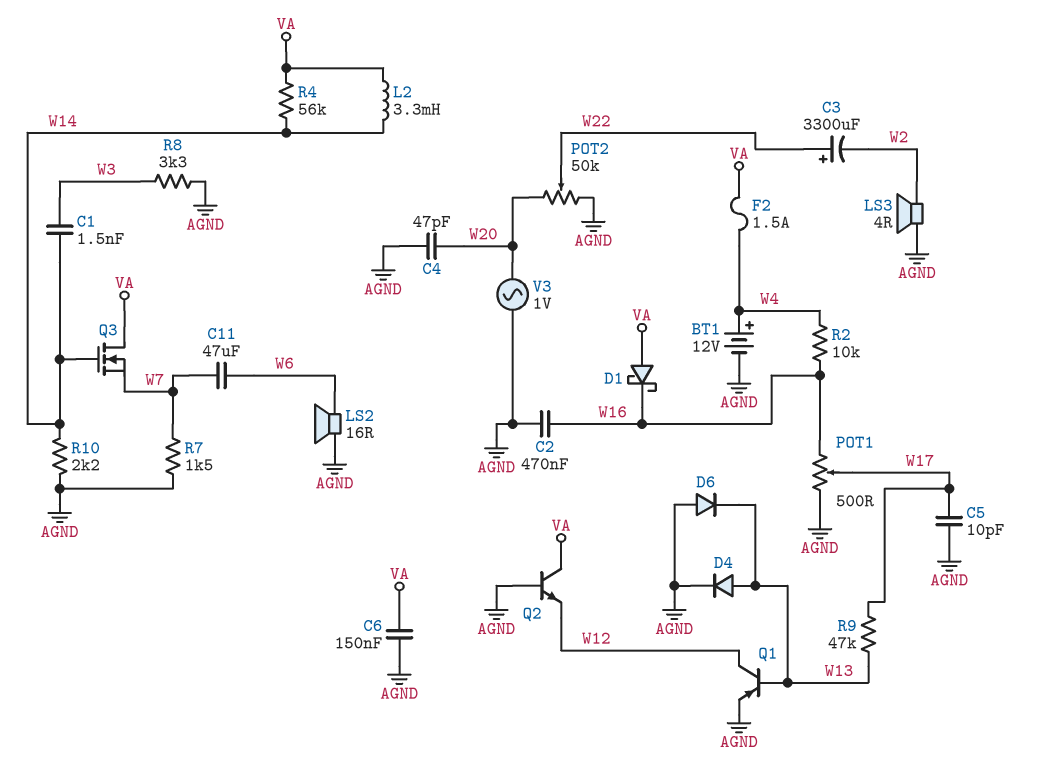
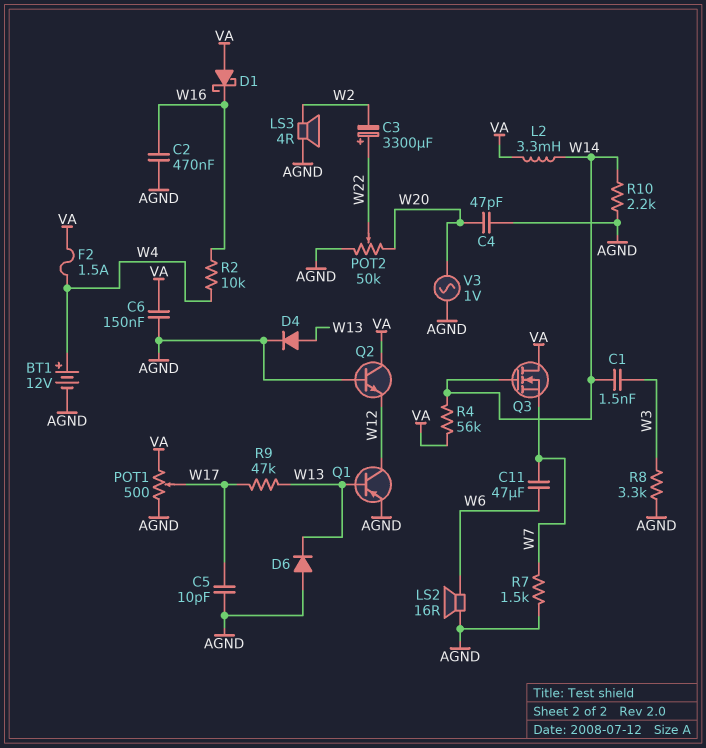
POT1: 500 (AGND, W16, wiper W17) -> 500 (AGND, VA, wiper W17)

